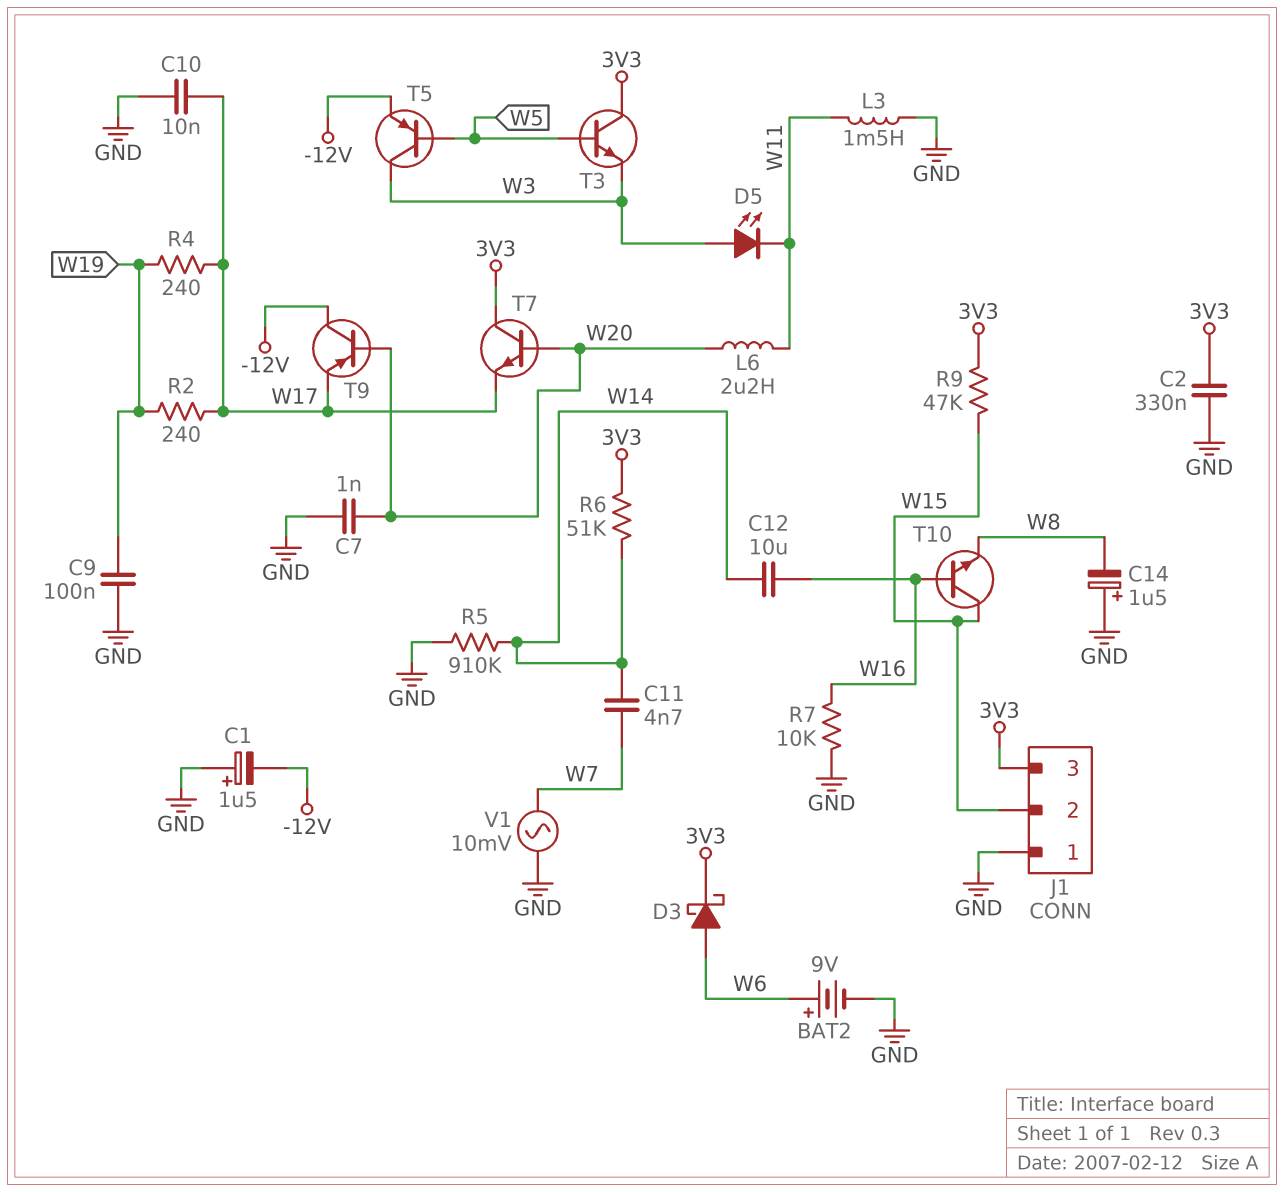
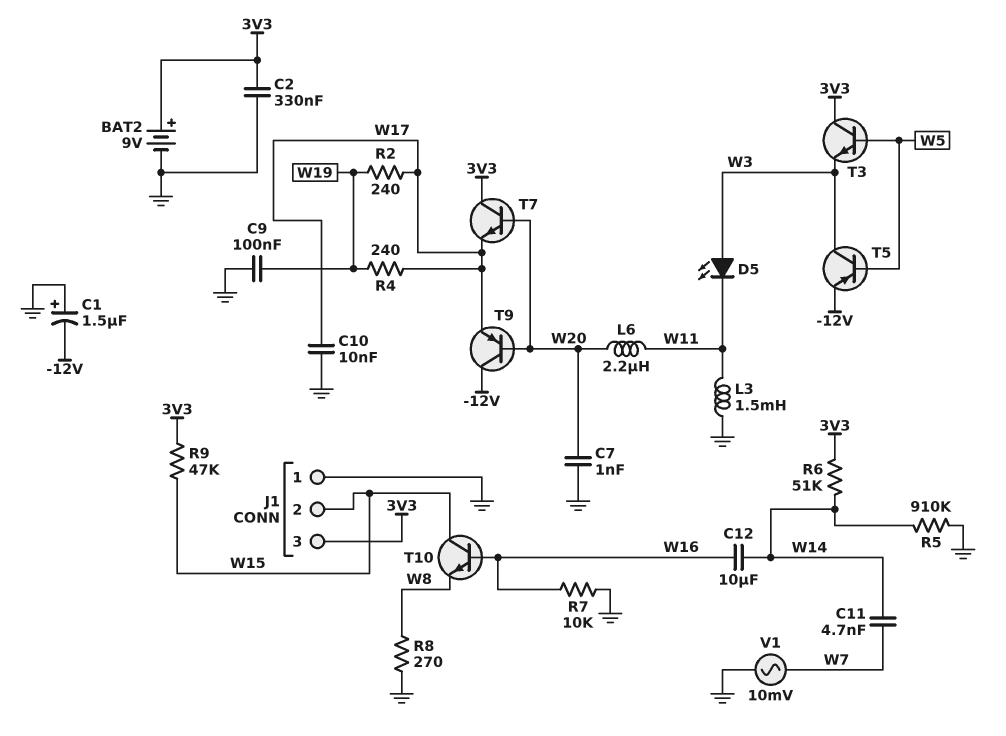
BAT2: 9V (plus W6, minus GND) -> 9V (plus 3V3, minus GND)
C14: 1.5uF (plus GND, minus W8) -> none
D3: schottky (A W6, K 3V3) -> none
R8: none -> 270 (GND, W8)

